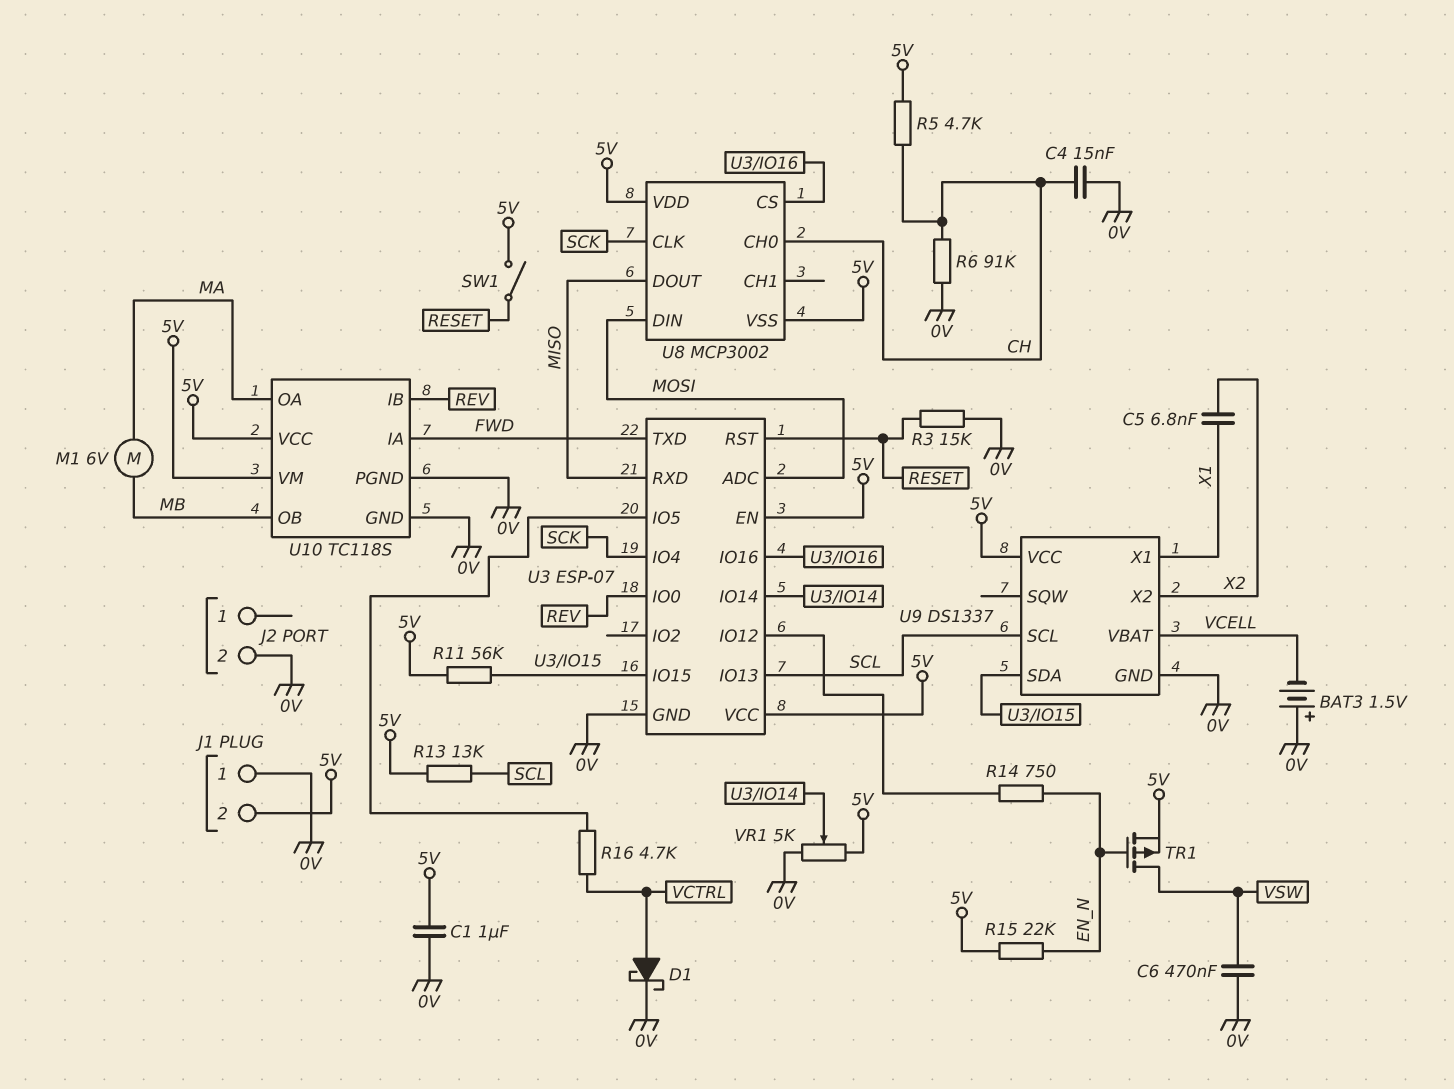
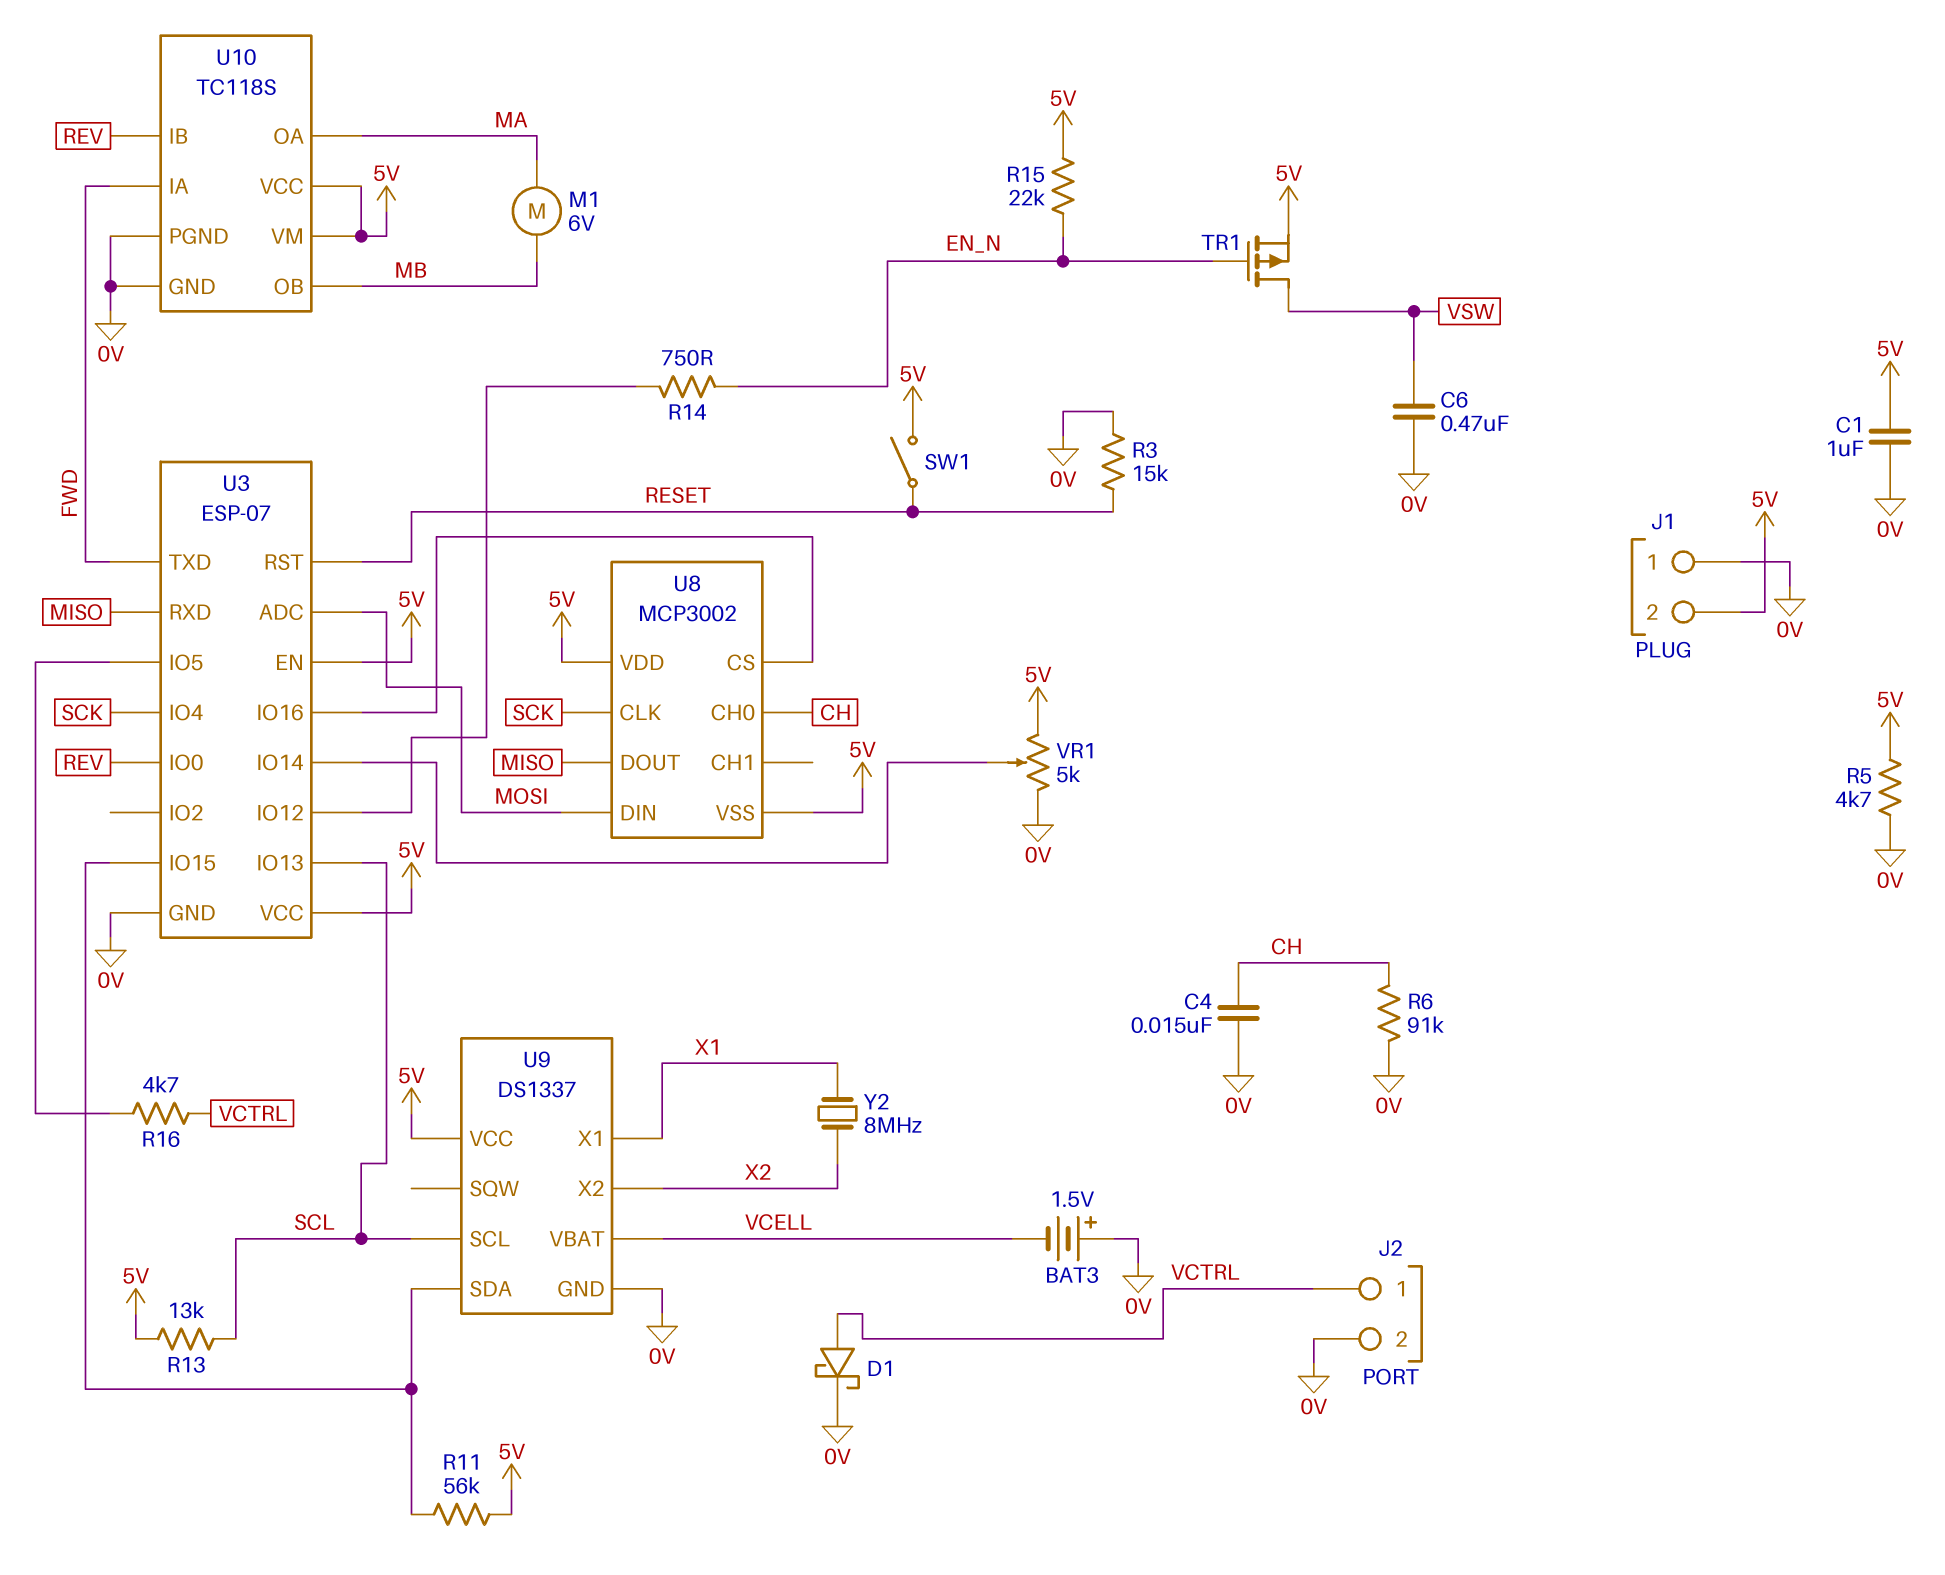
C5: 6.8nF (X1, X2) -> none
J2 pin 1: none -> VCTRL
R5: 4.7k (5V, CH) -> 4.7k (0V, 5V)
Y2: none -> 8MHz (X1, X2)

